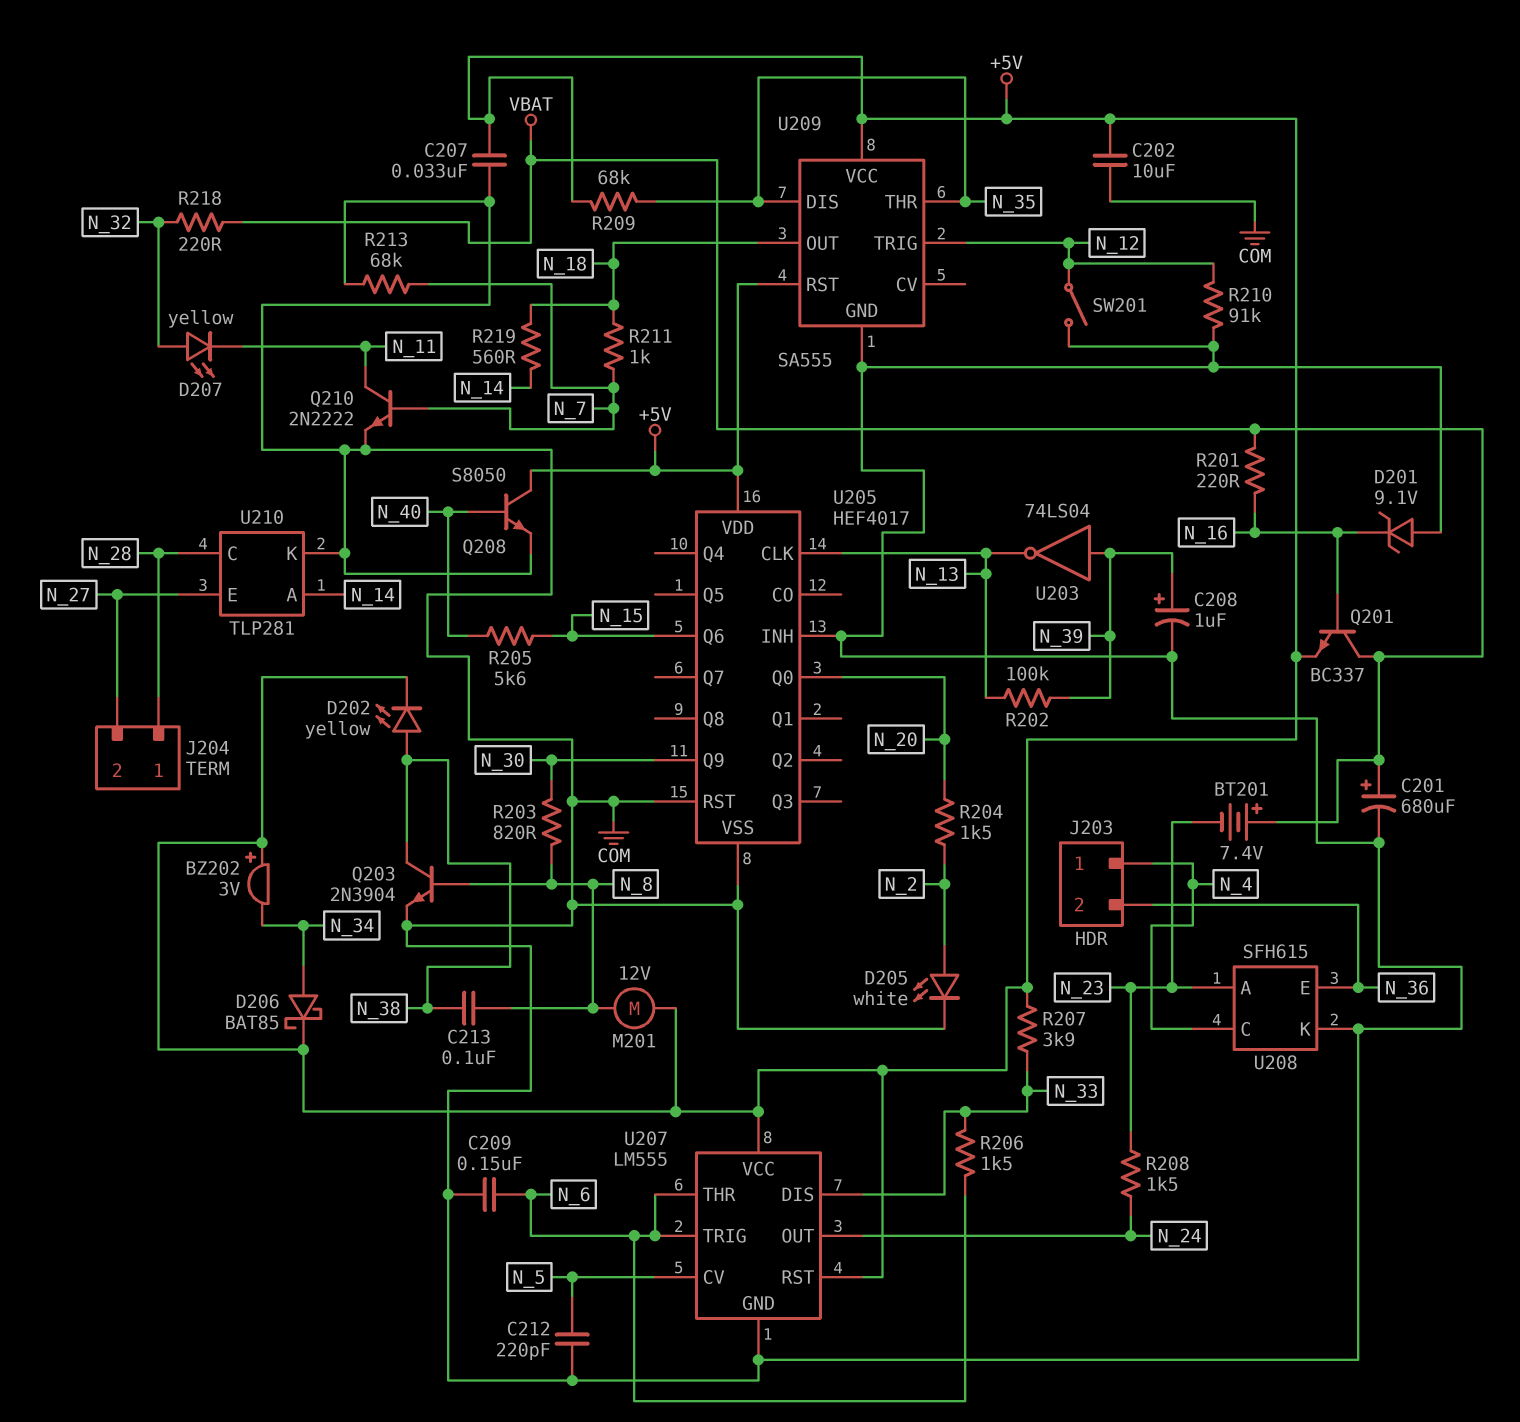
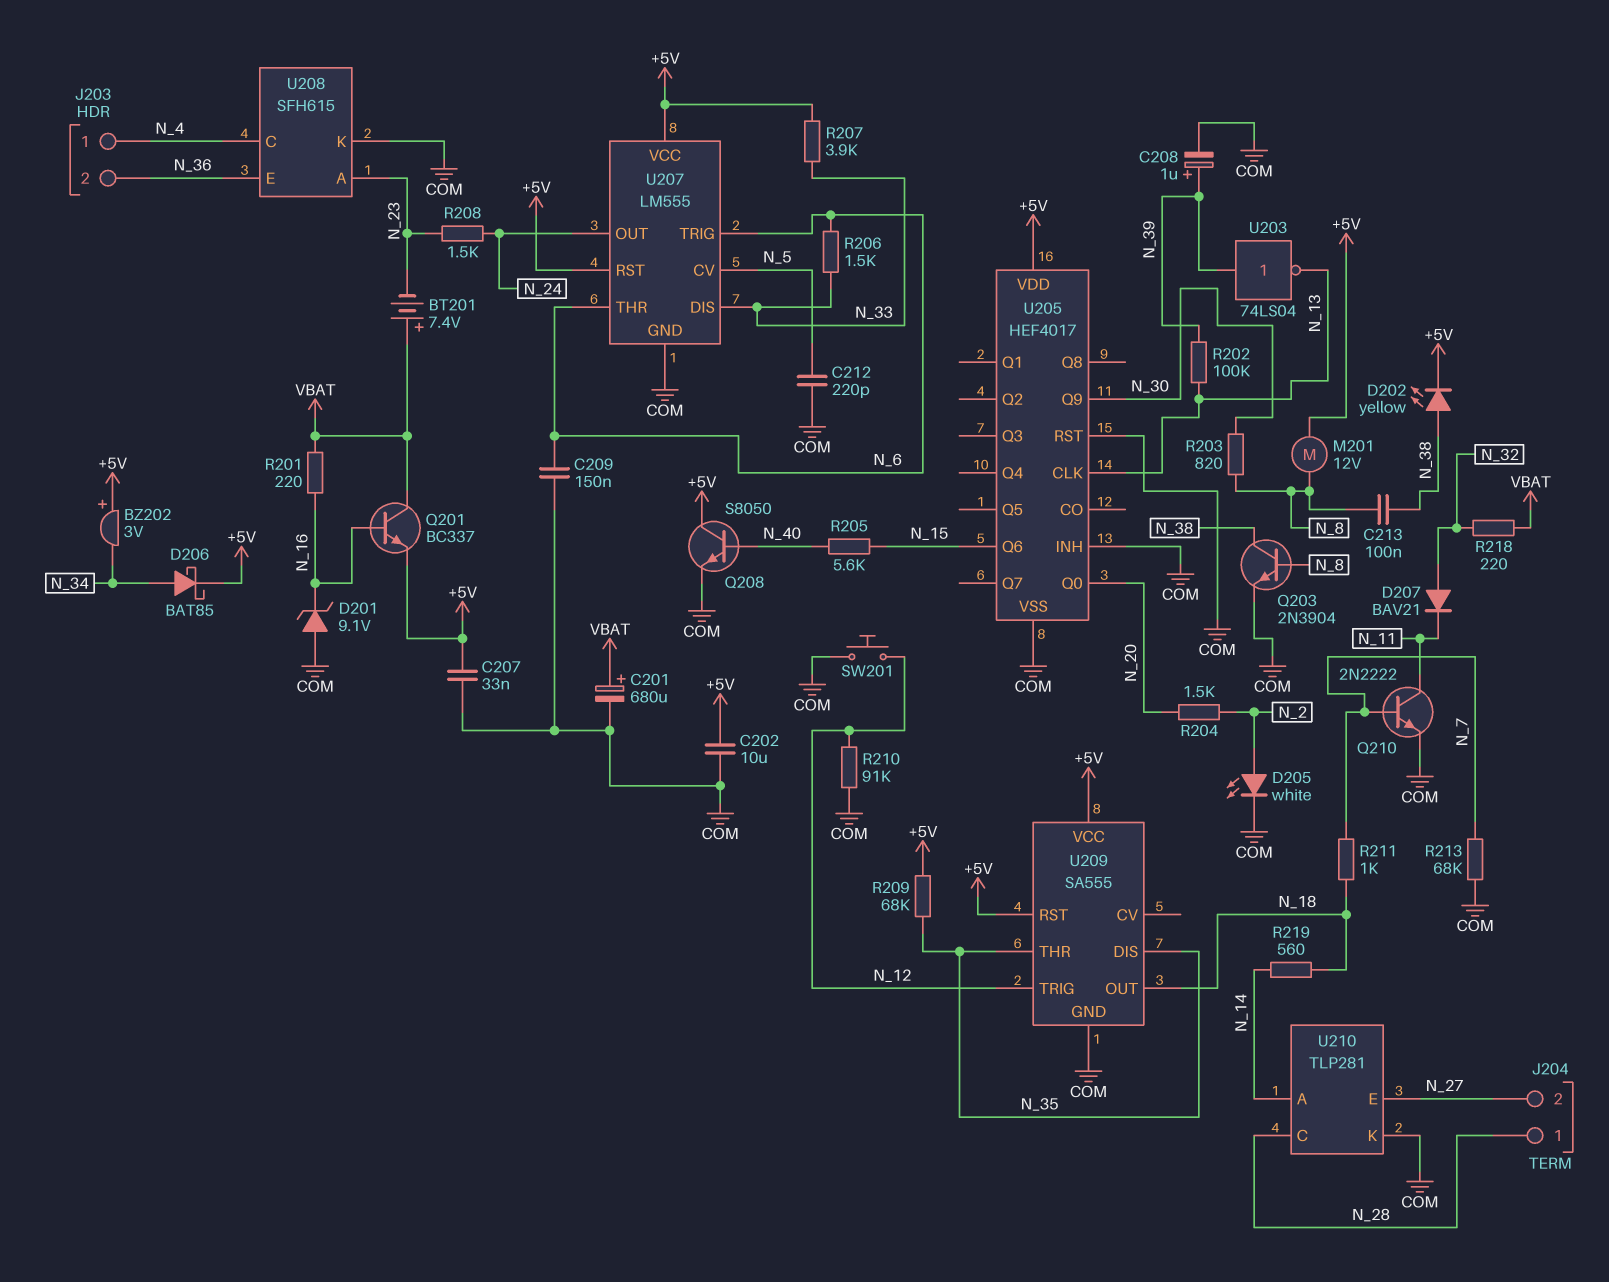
D207: LED yellow (A N_32, K N_11) -> diode BAV21 (A N_32, K N_11)
SW201: switch (COM, N_12) -> button (COM, N_12)

